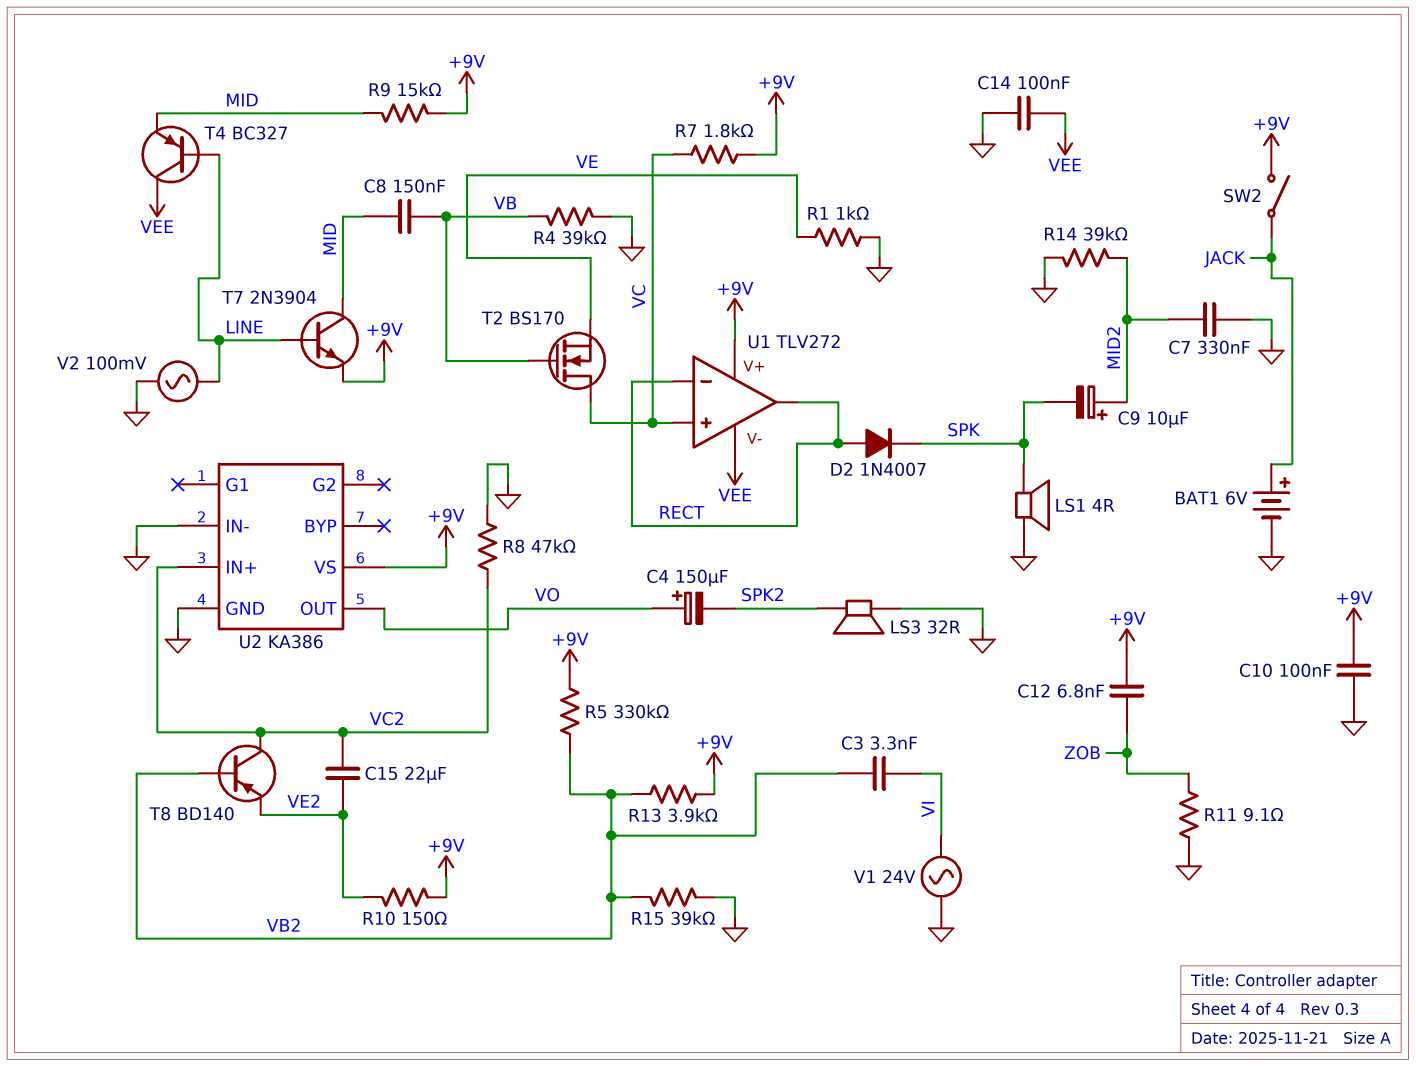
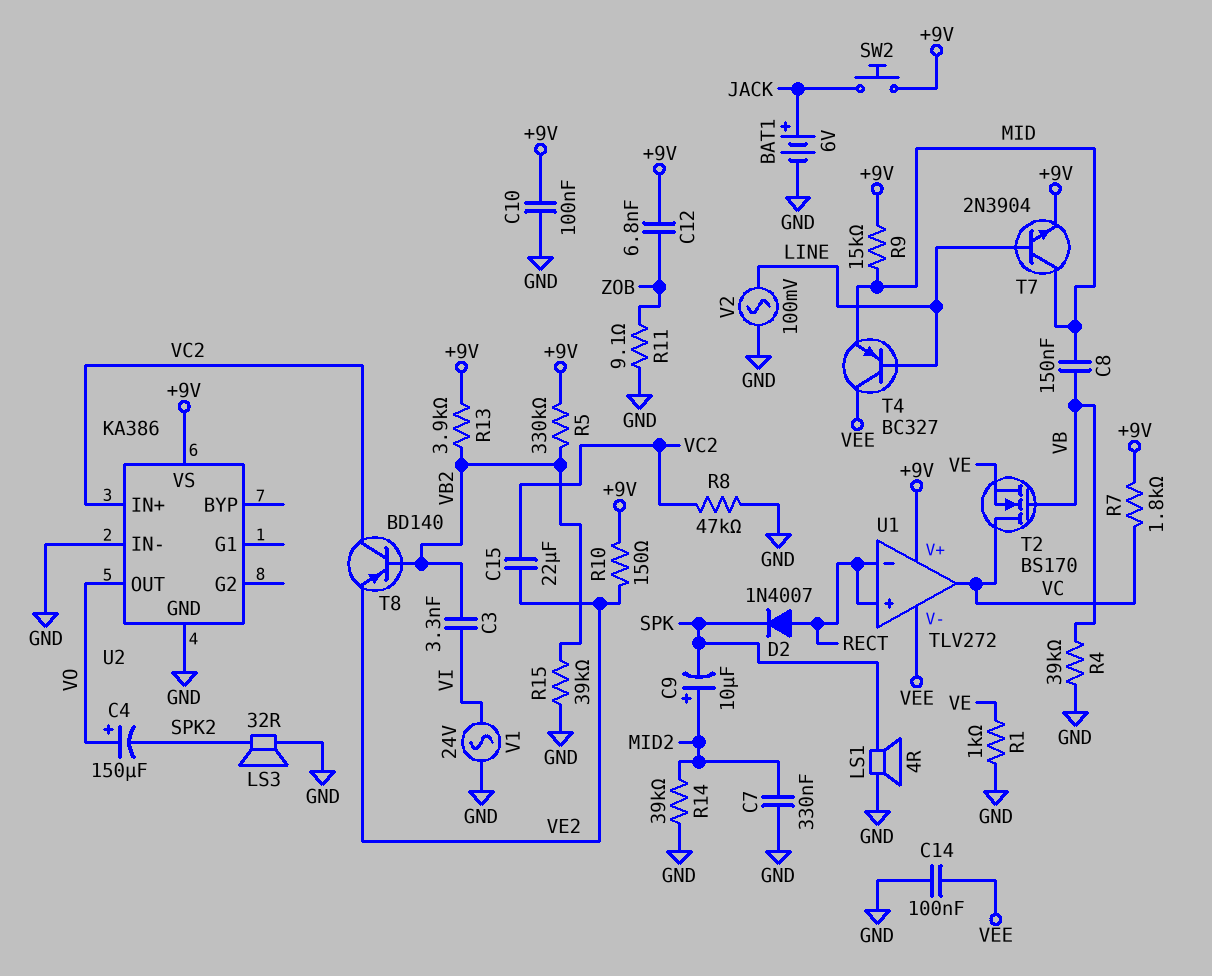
SW2: switch (+9V, JACK) -> button (+9V, JACK)
U1 pin in+: VC -> RECT
U1 pin out: RECT -> VC

